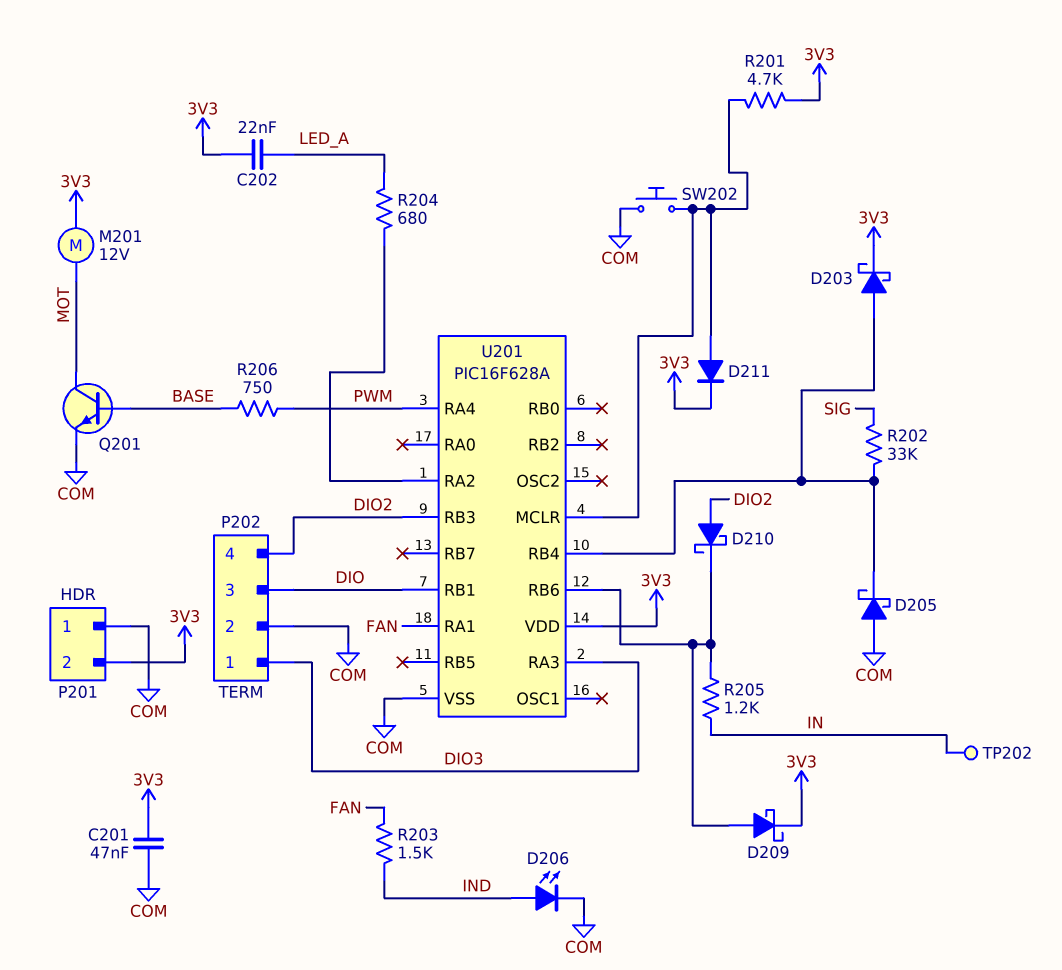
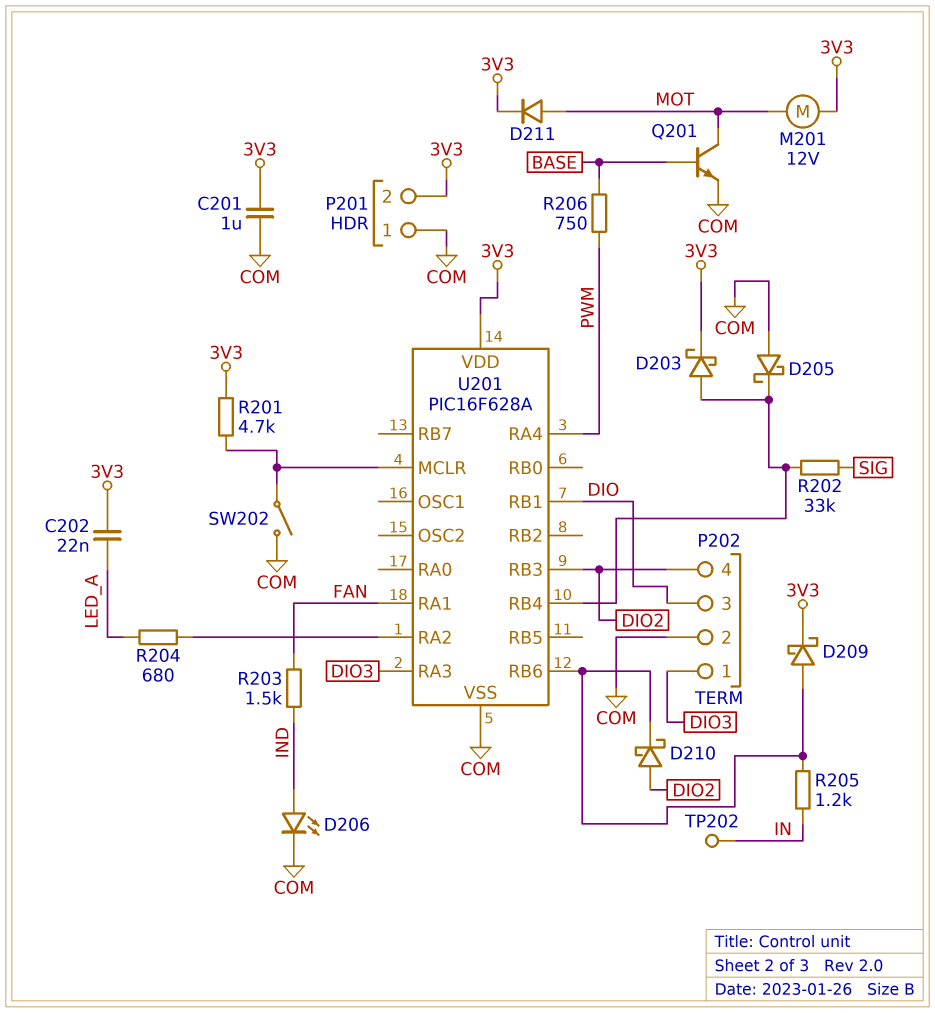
C201: 47nF (3V3, COM) -> 1uF (3V3, COM)
D211: diode (A U201/MCLR, K 3V3) -> diode (A MOT, K 3V3)
SW202: button (COM, U201/MCLR) -> switch (COM, U201/MCLR)

